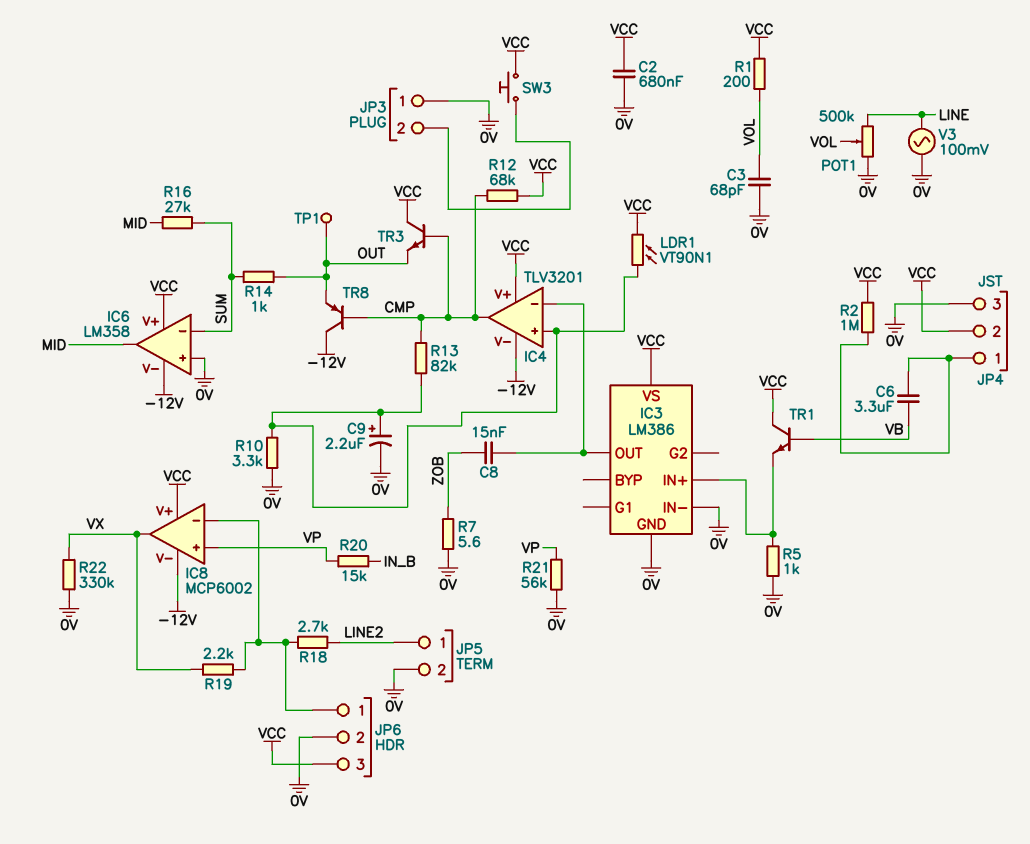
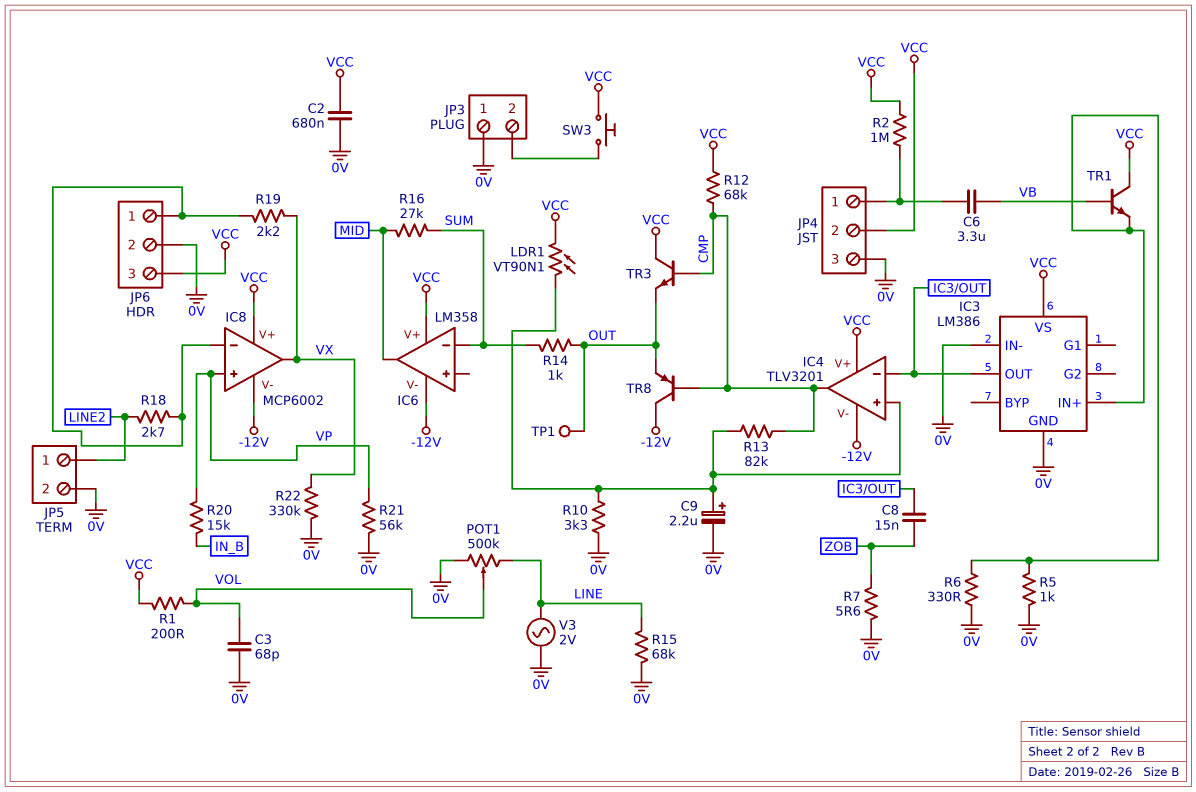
IC6 pin in+: 0V -> none
R6: none -> 330 (0V, IC3/IN+)
R15: none -> 68k (0V, LINE)
V3: AC 100mV (0V, LINE) -> AC 2V (0V, LINE)

